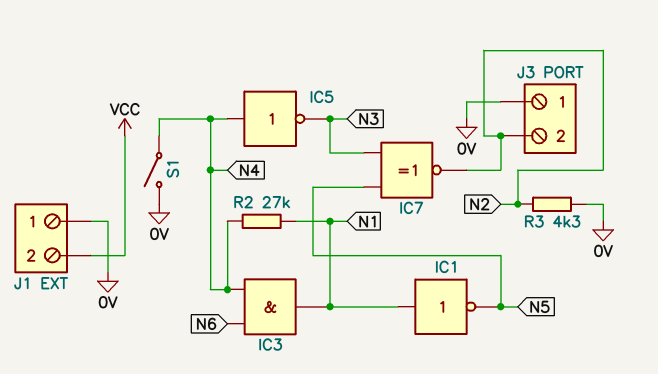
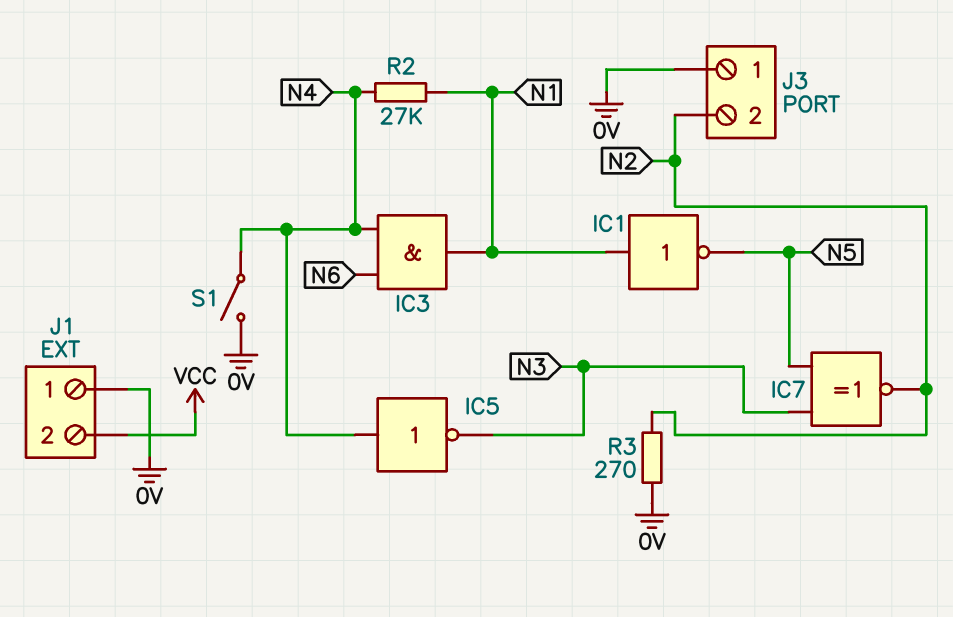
R3: 4.3k (0V, N2) -> 270 (0V, N2)

